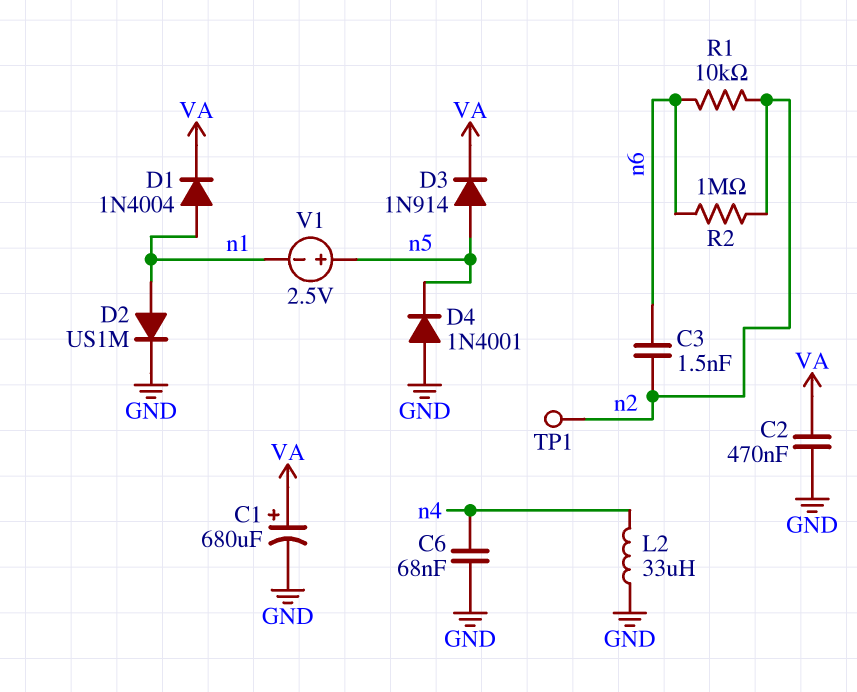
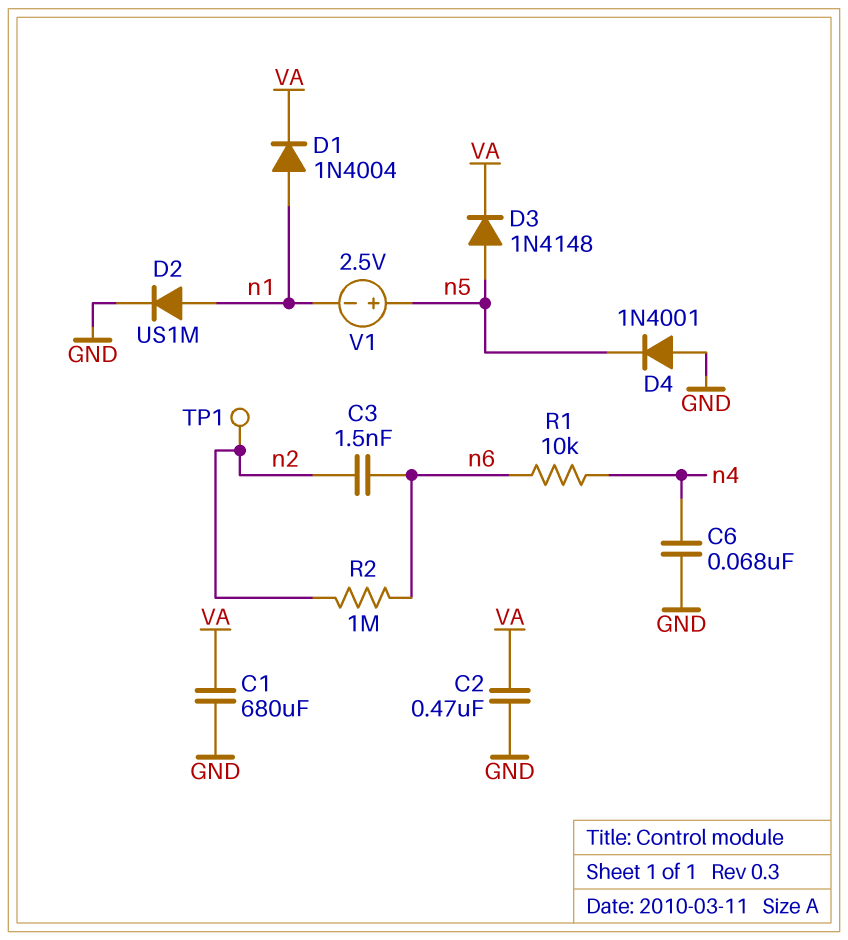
C1: 680uF (plus VA, minus GND) -> 680uF (GND, VA)
D3: diode 1N914 (A n5, K VA) -> diode 1N4148 (A n5, K VA)
L2: 33uH (GND, n4) -> none
R1: 10k (n2, n6) -> 10k (n4, n6)

